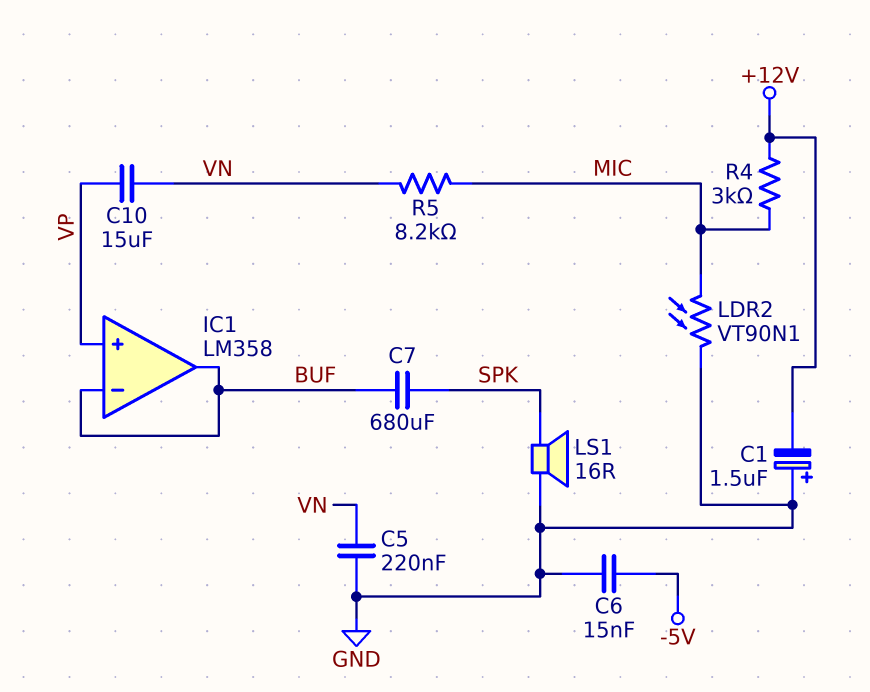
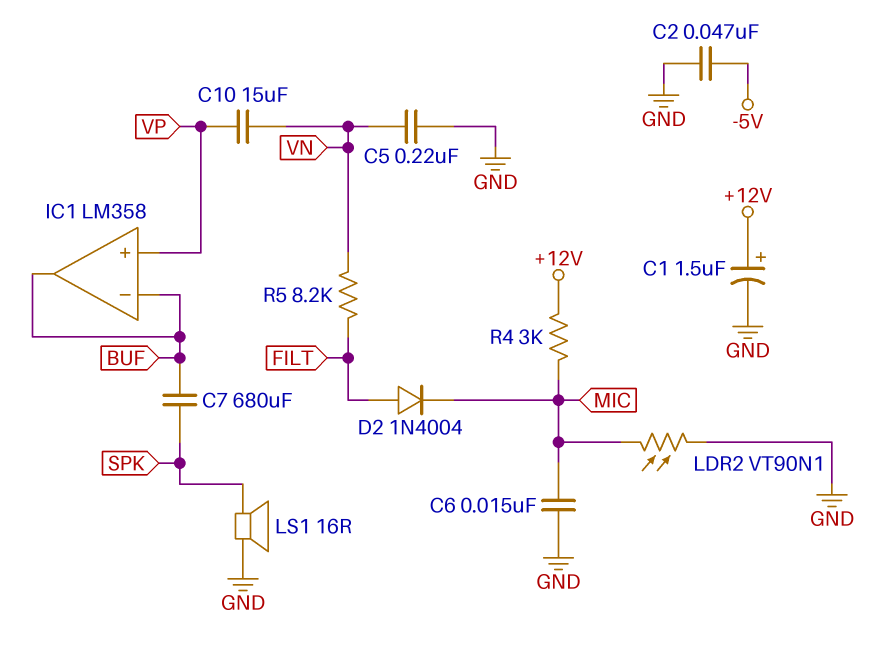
C1: 1.5uF (plus GND, minus +12V) -> 1.5uF (plus +12V, minus GND)
C2: none -> 47nF (-5V, GND)
C6: 15nF (-5V, GND) -> 15nF (GND, MIC)
D2: none -> diode 1N4004 (A FILT, K MIC)
R5: 8.2k (MIC, VN) -> 8.2k (FILT, VN)

